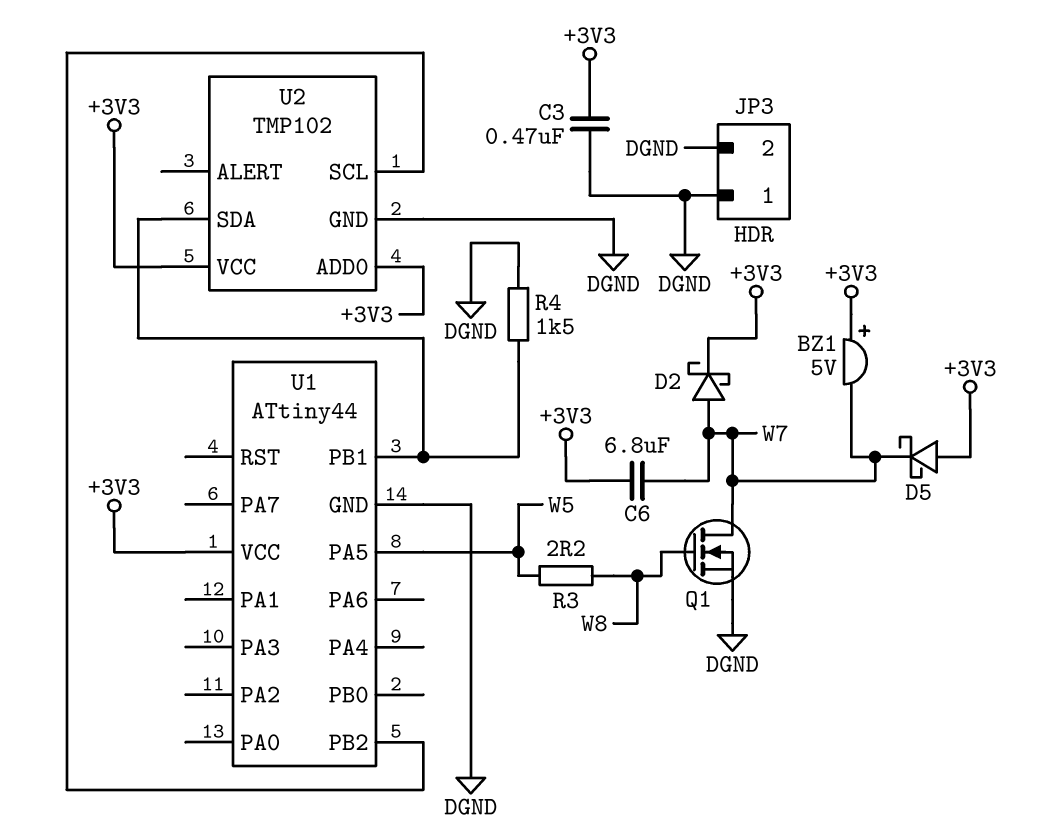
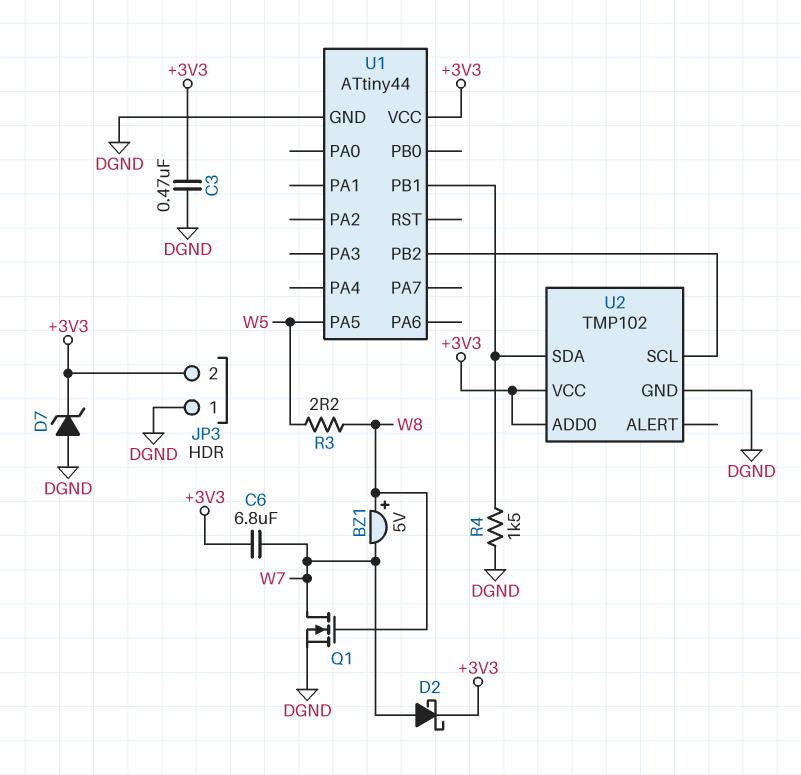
BZ1: buzzer 5V (plus +3V3, minus W7) -> buzzer 5V (plus W8, minus W7)
D5: schottky (A +3V3, K W7) -> none
D7: none -> zener (A DGND, K +3V3)
JP3 pin 2: DGND -> +3V3

